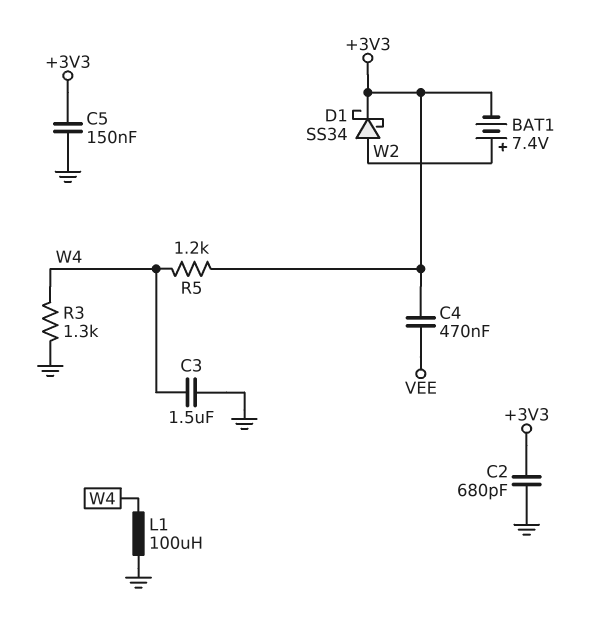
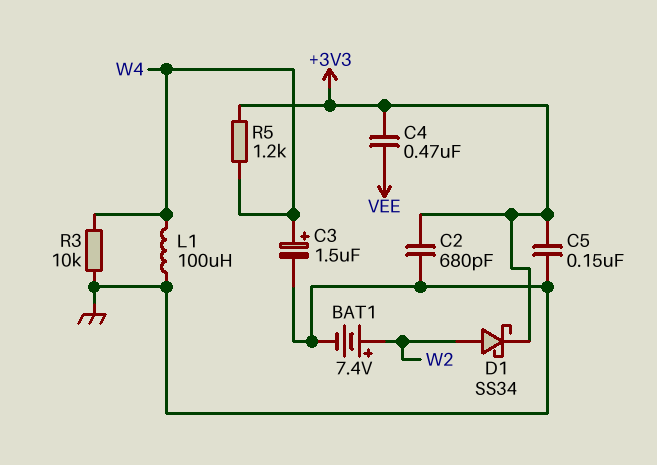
BAT1: 7.4V (plus W2, minus +3V3) -> 7.4V (plus W2, minus GND)
C3: 1.5uF (GND, W4) -> 1.5uF (plus W4, minus GND)
R3: 1.3k (GND, W4) -> 10k (GND, W4)

